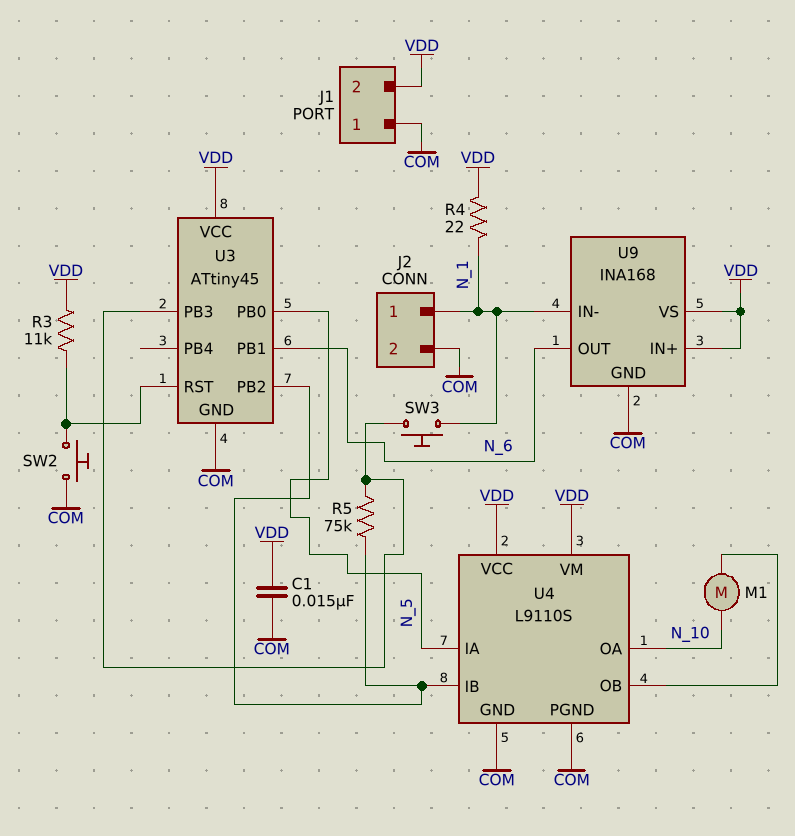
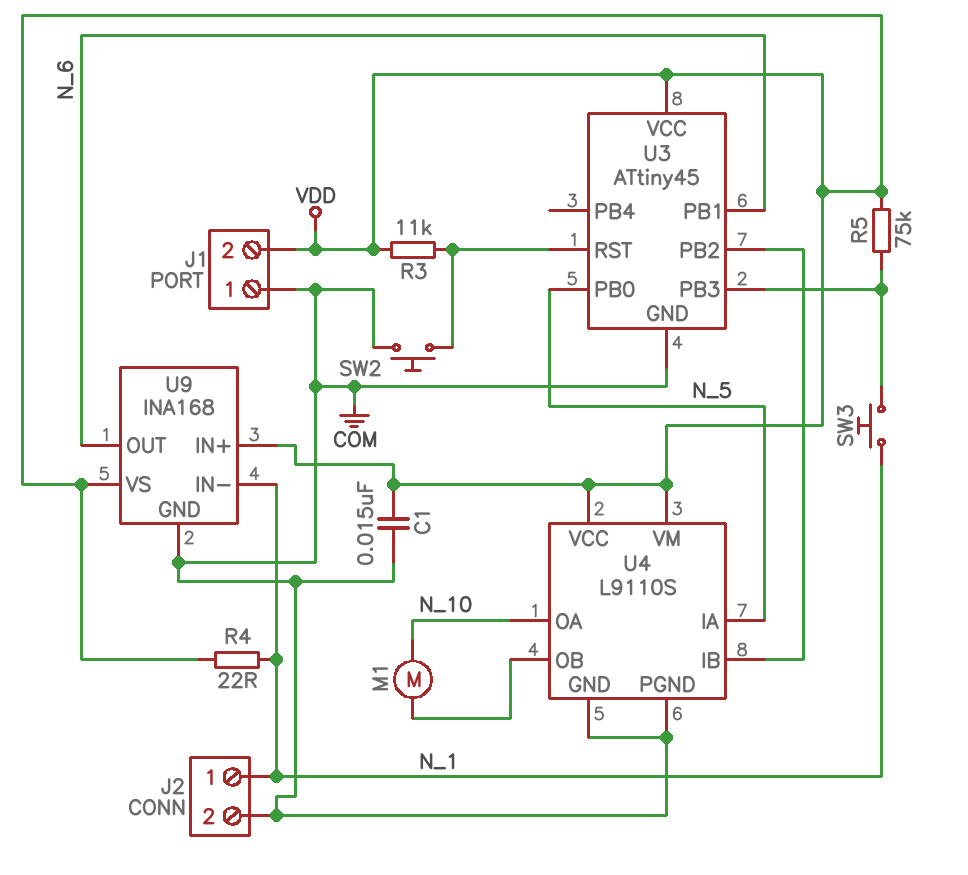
R5: 75k (U3/PB2, U3/PB3) -> 75k (U3/PB3, VDD)

